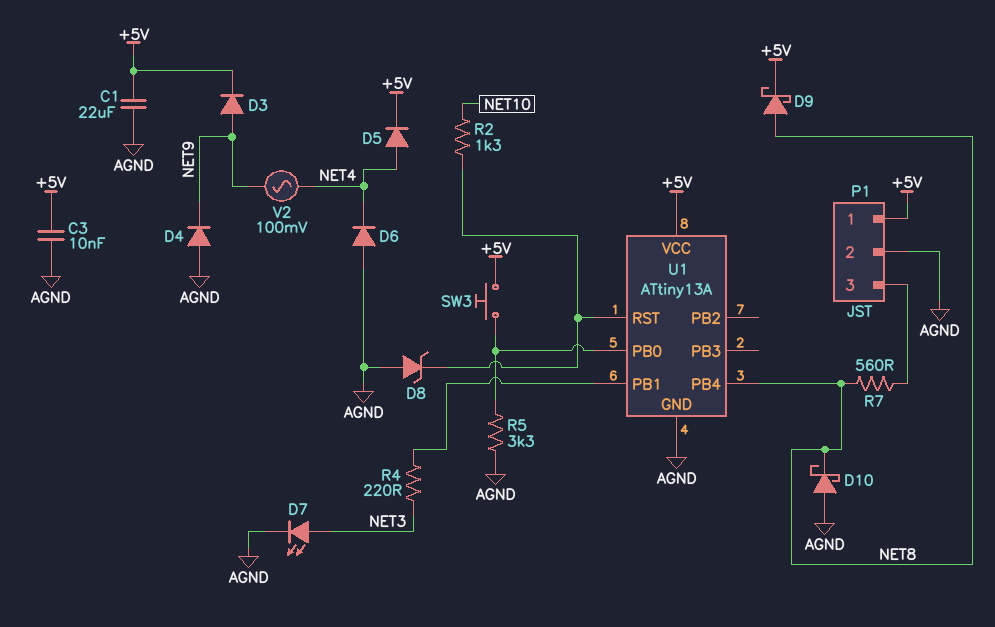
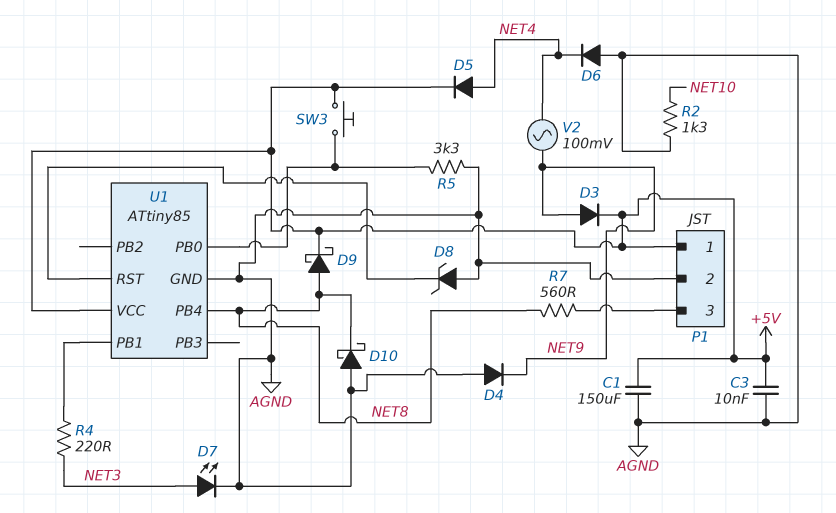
C1: 22uF (+5V, AGND) -> 150uF (+5V, AGND)
R2: 1.3k (NET10, U1/RST) -> 1.3k (AGND, NET10)
U1: ATtiny13A -> ATtiny85

